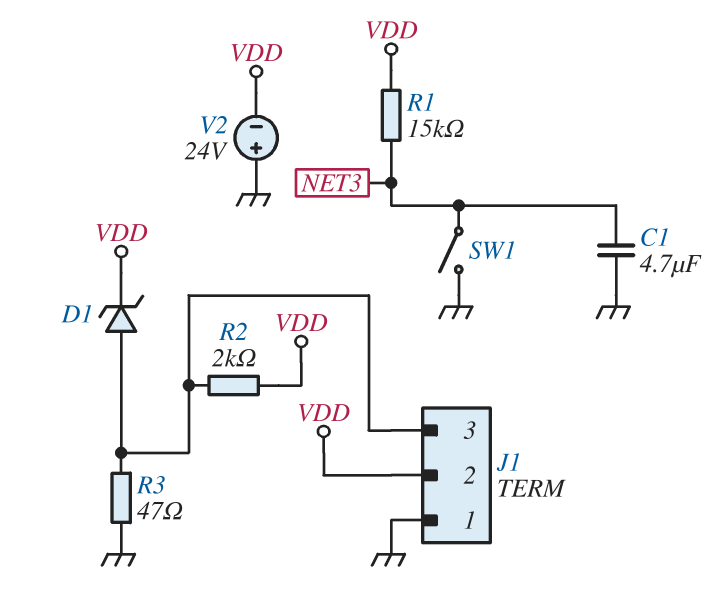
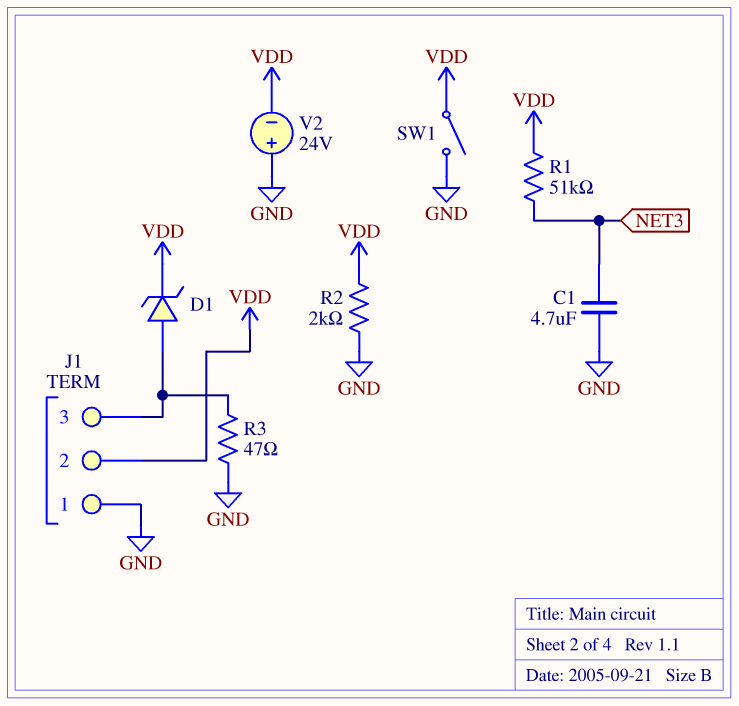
R1: 15k (NET3, VDD) -> 51k (NET3, VDD)
R2: 2k (J1/3, VDD) -> 2k (GND, VDD)
SW1: switch (GND, NET3) -> switch (GND, VDD)

